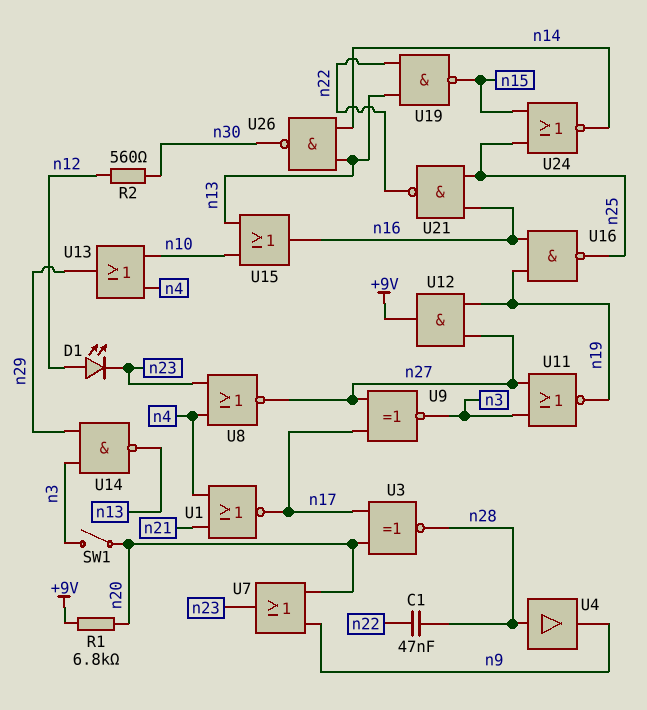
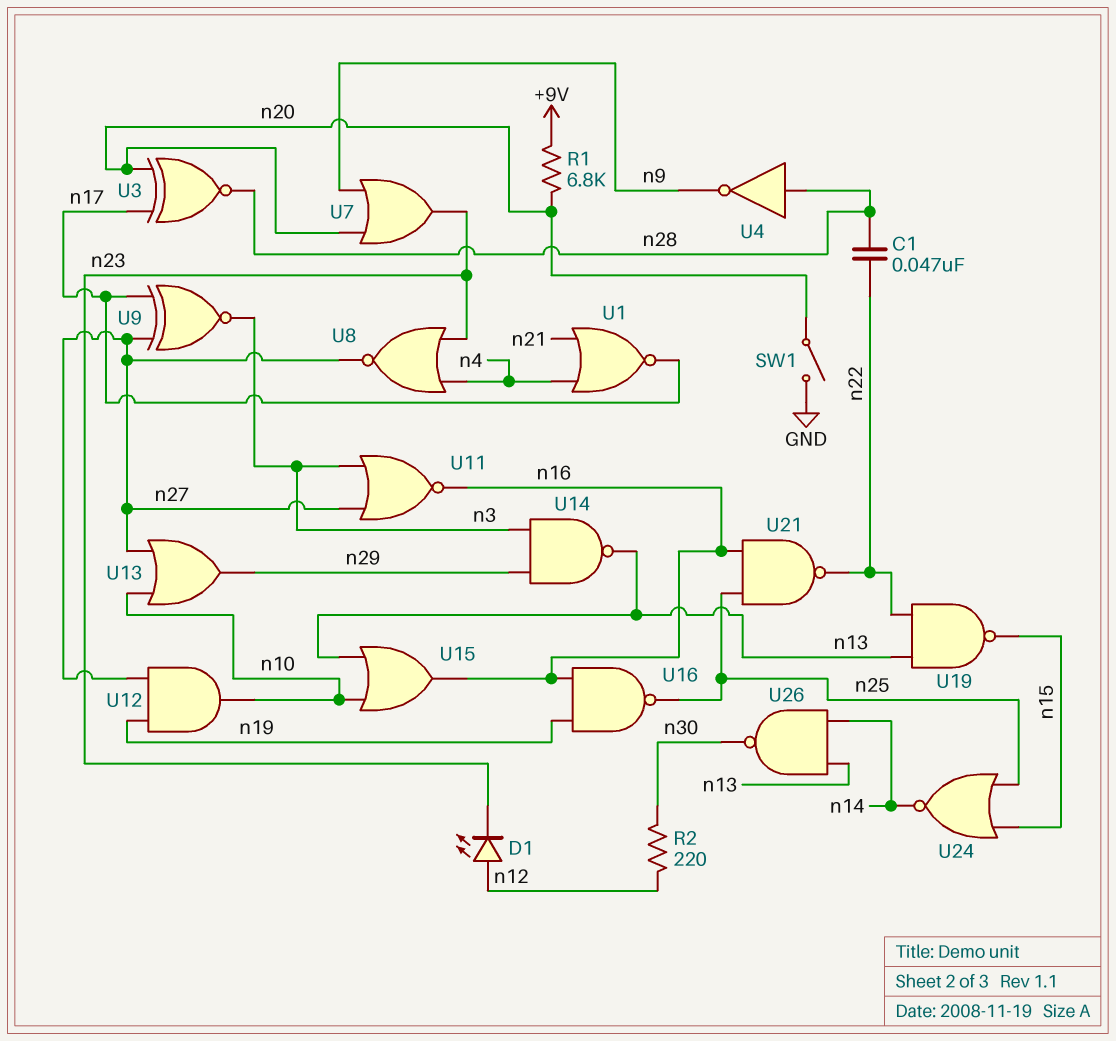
R2: 560 (n12, n30) -> 220 (n12, n30)
SW1: switch (n3, n20) -> switch (GND, n20)
U4: buffer (in n28, out n9) -> NOT (in n28, out n9)
U11: NOR (in n3, in n27, out n19) -> NOR (in n3, in n27, out n16)
U12: AND (in n19, in n27, out +9V) -> AND (in n19, in n27, out n10)
U13: OR (in n4, in n10, out n29) -> OR (in n10, in n27, out n29)

